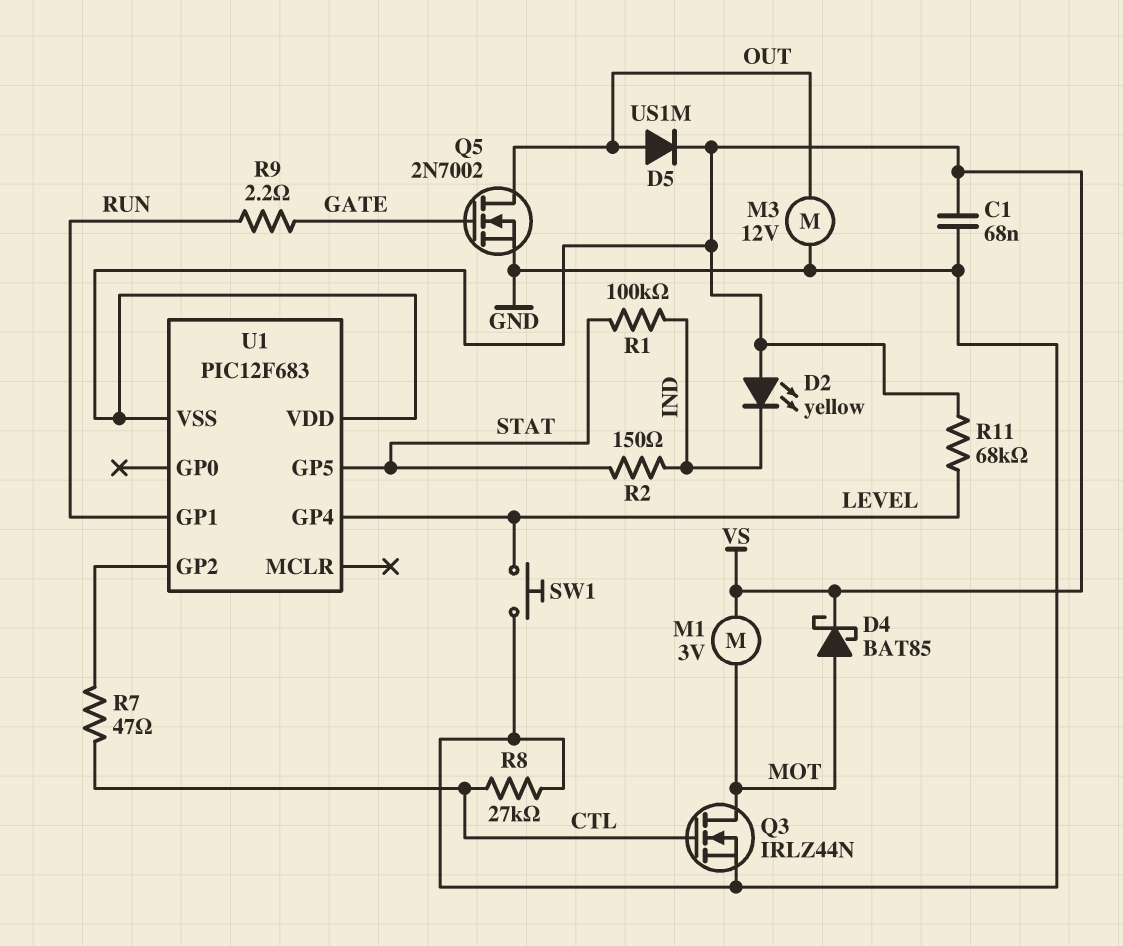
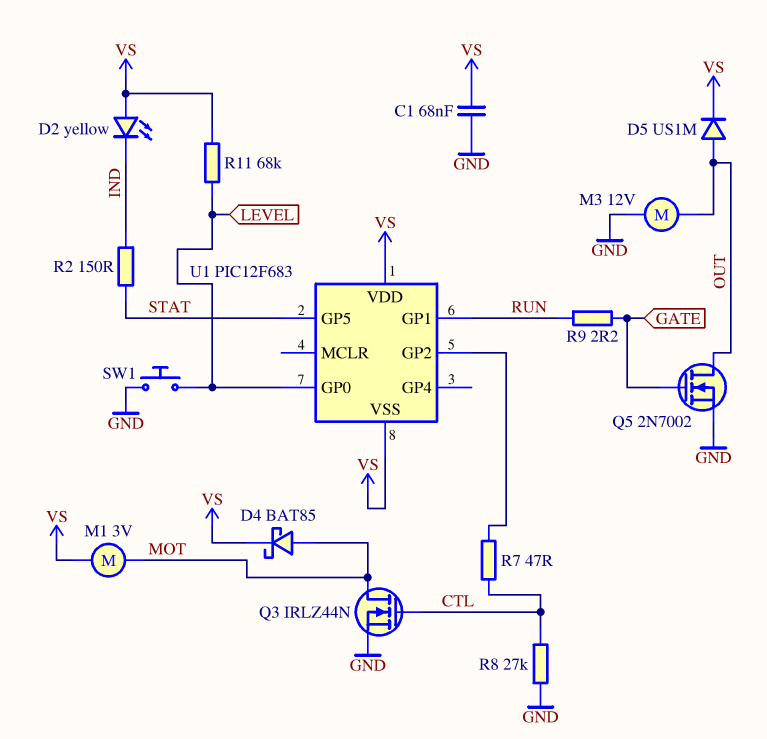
R1: 100k (IND, STAT) -> none
U1 pin GP0: none -> LEVEL
U1 pin GP4: LEVEL -> none

